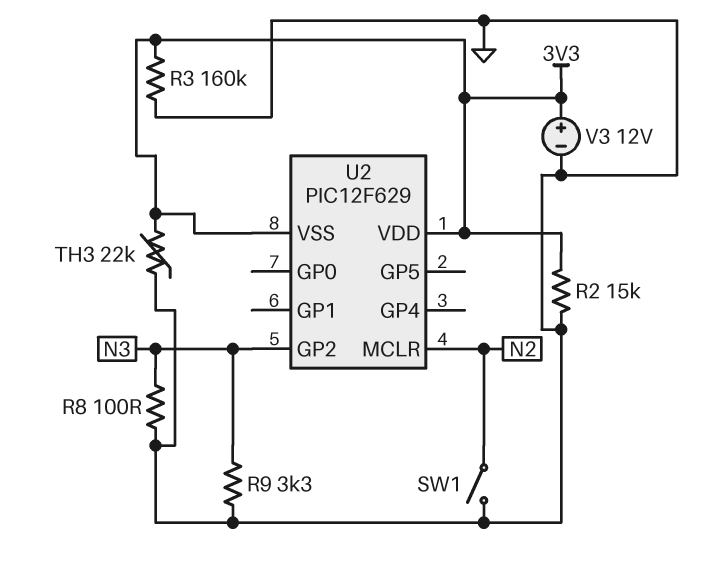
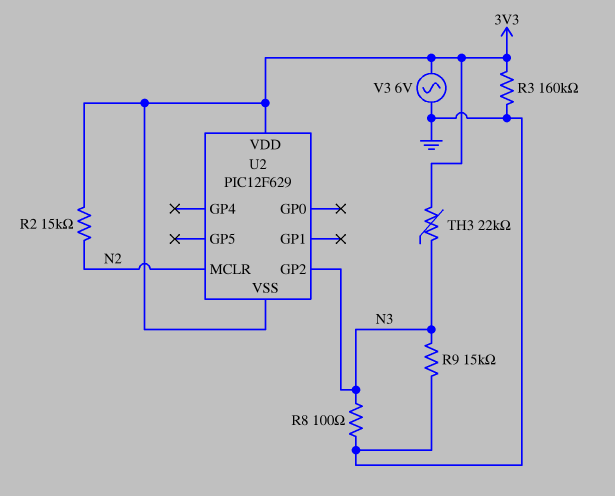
R2: 15k (3V3, GND) -> 15k (3V3, N2)
R9: 3.3k (GND, N3) -> 15k (GND, N3)
SW1: switch (GND, N2) -> none
TH3: 22k (3V3, GND) -> 22k (3V3, N3)
V3: 12V (plus 3V3, minus GND) -> AC 6V (3V3, GND)

